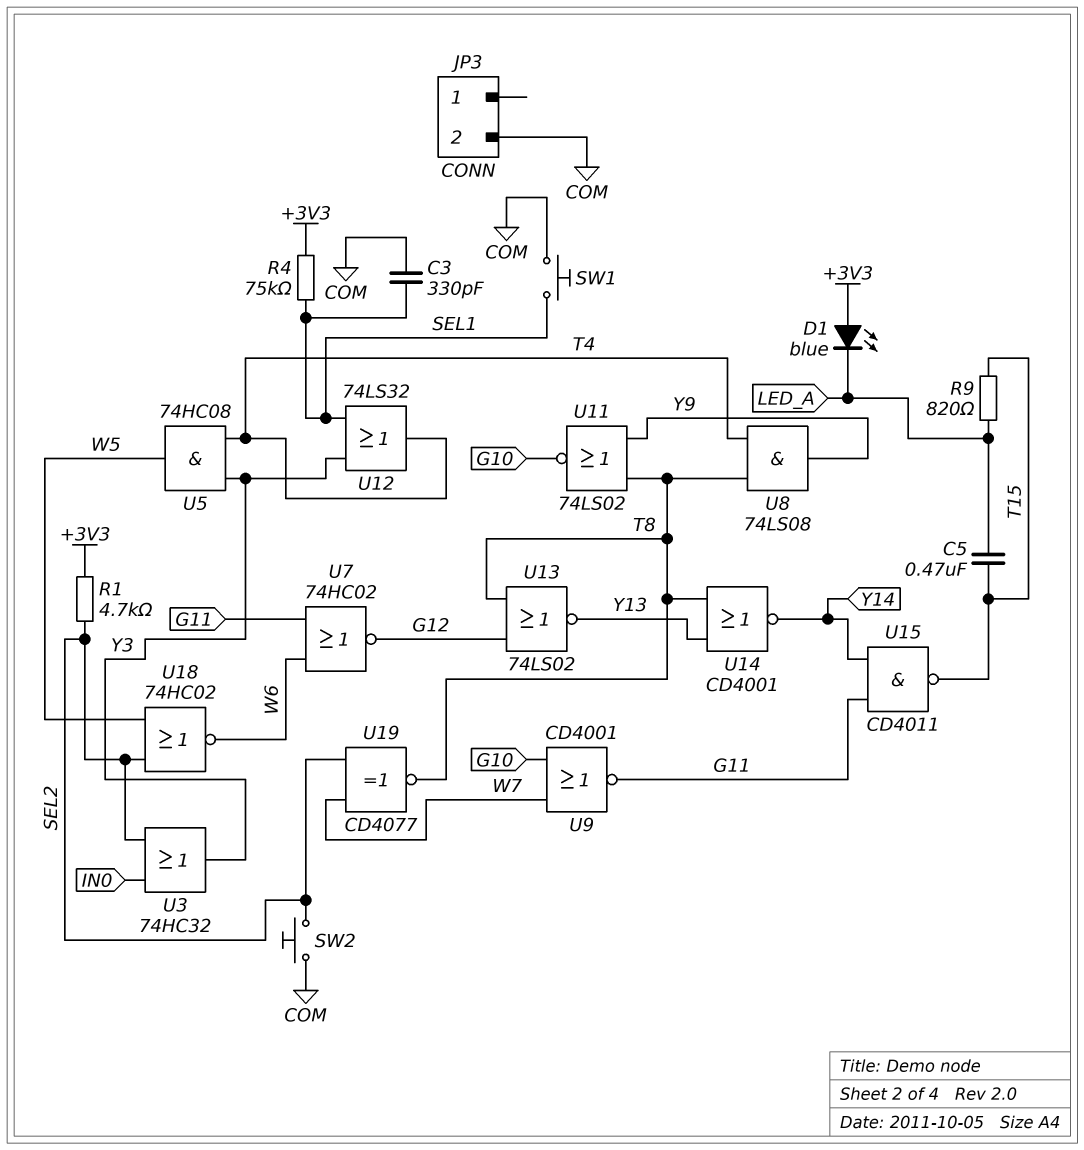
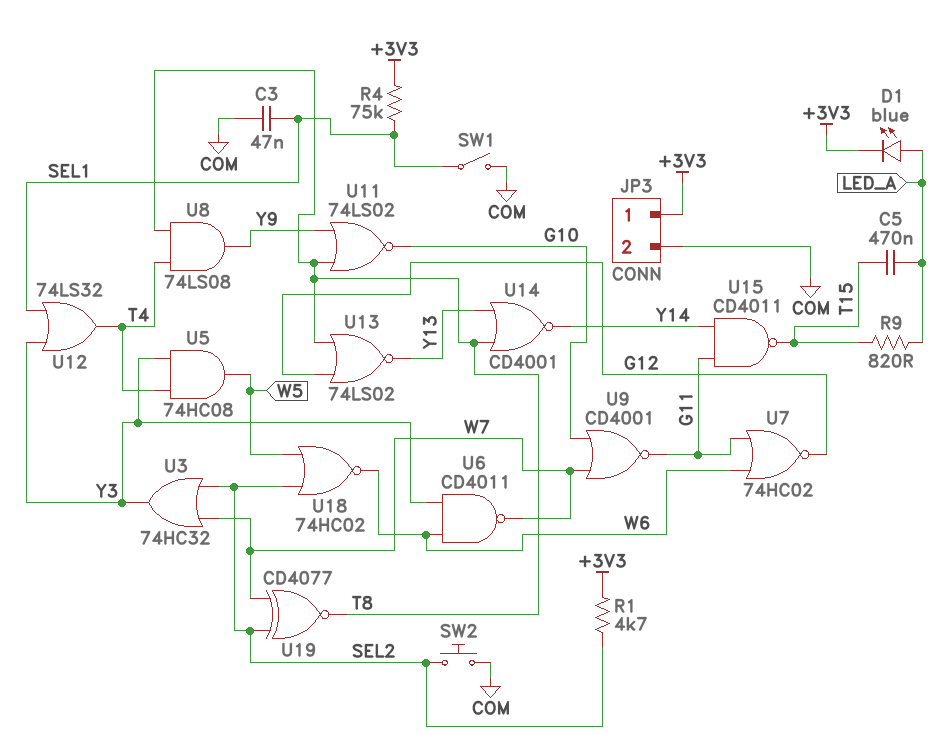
C3: 330pF (COM, SEL1) -> 47nF (COM, SEL1)
D1: LED blue (A +3V3, K LED_A) -> LED blue (A LED_A, K +3V3)
JP3 pin 1: none -> +3V3
SW1: button (COM, SEL1) -> switch (COM, SEL1)
U3: OR 74HC32 (in IN0, in SEL2, out Y3) -> OR 74HC32 (in SEL2, in W7, out Y3)
U6: none -> NAND CD4011 (in W6, in Y3, out W7)

